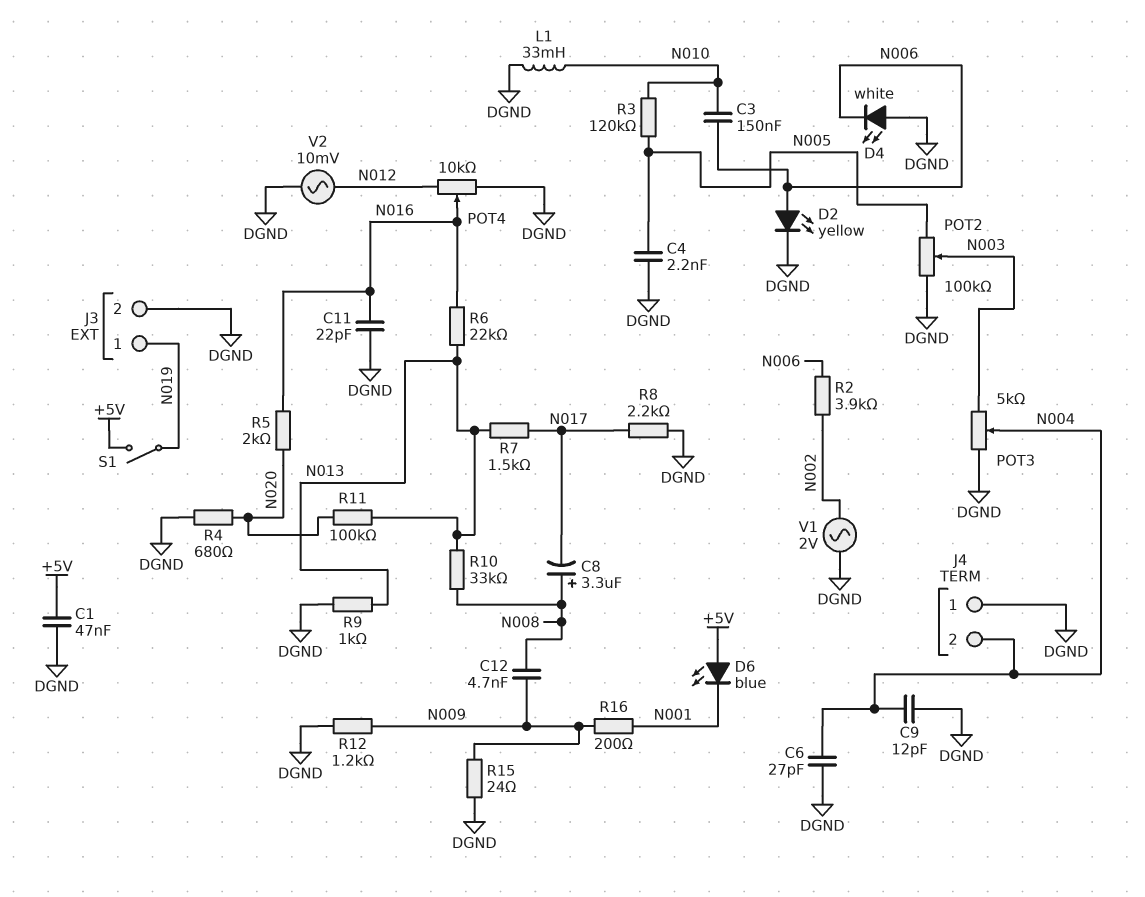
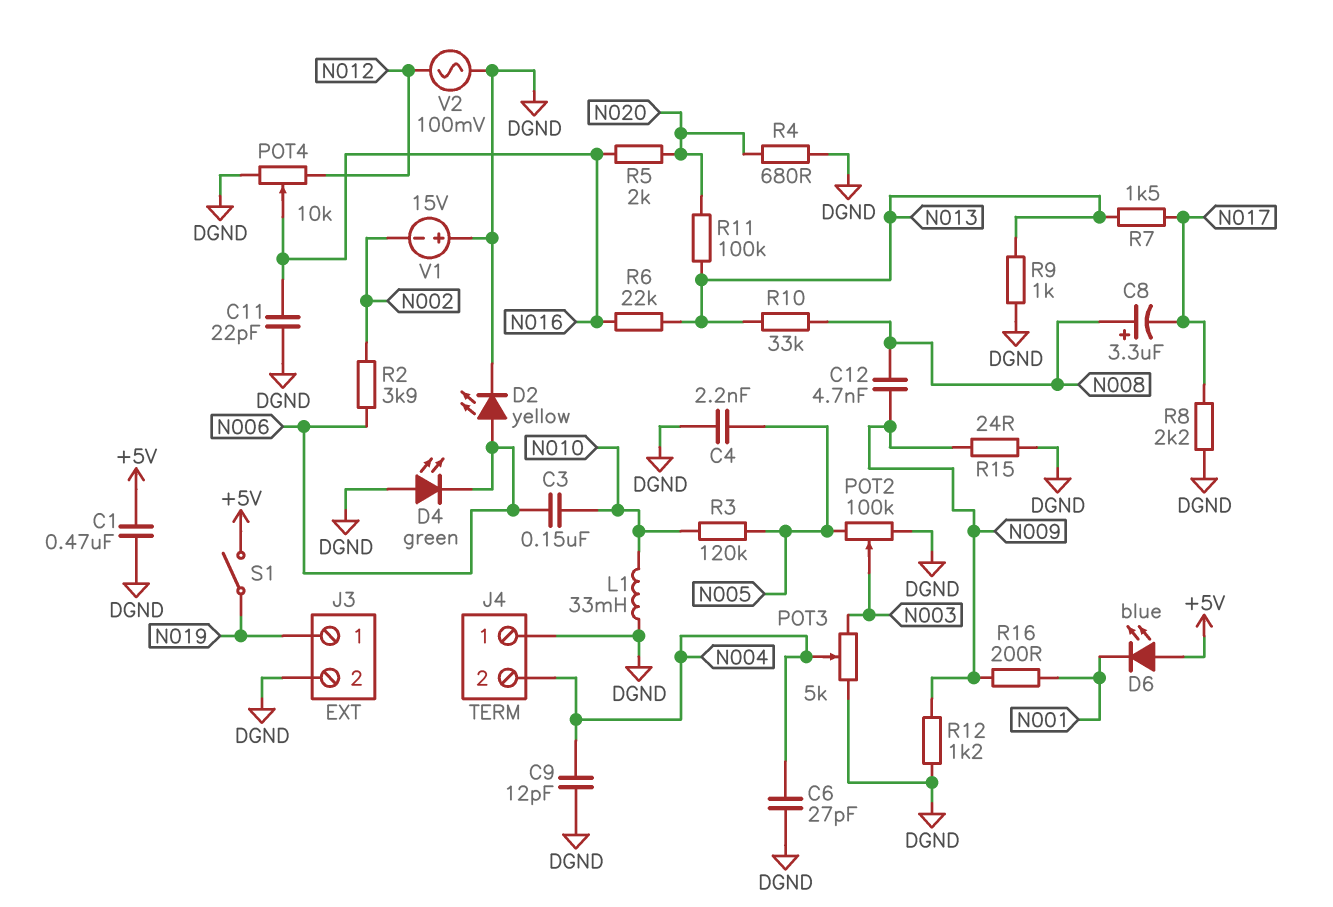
C1: 47nF (+5V, DGND) -> 470nF (+5V, DGND)
D4: LED white (A DGND, K N006) -> LED green (A DGND, K N006)
V1: AC 2V (DGND, N002) -> 15V (plus DGND, minus N002)
V2: AC 10mV (DGND, N012) -> AC 100mV (DGND, N012)

